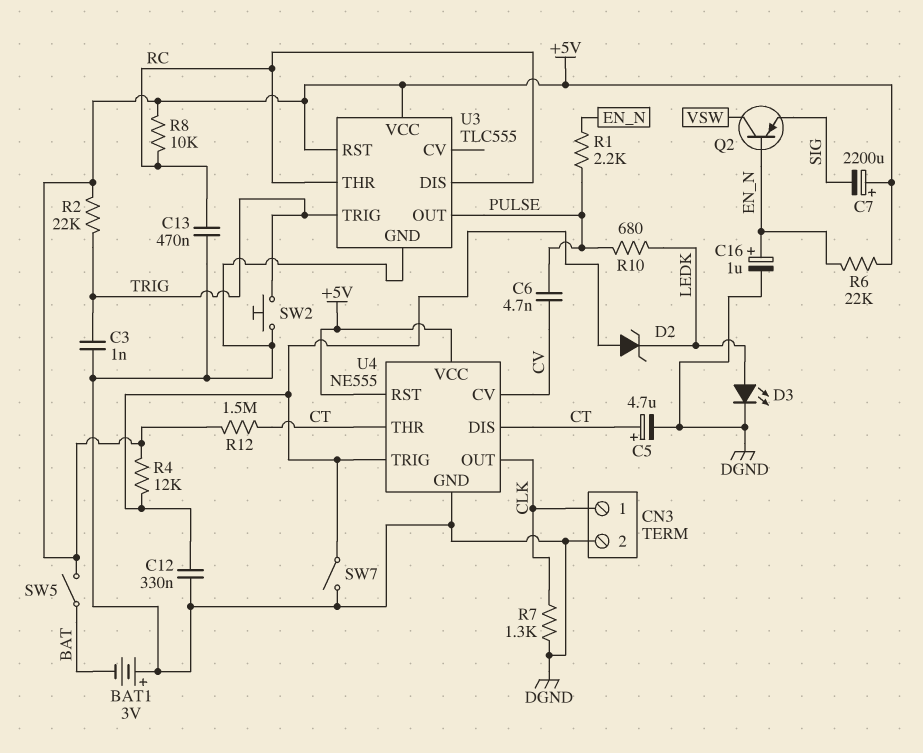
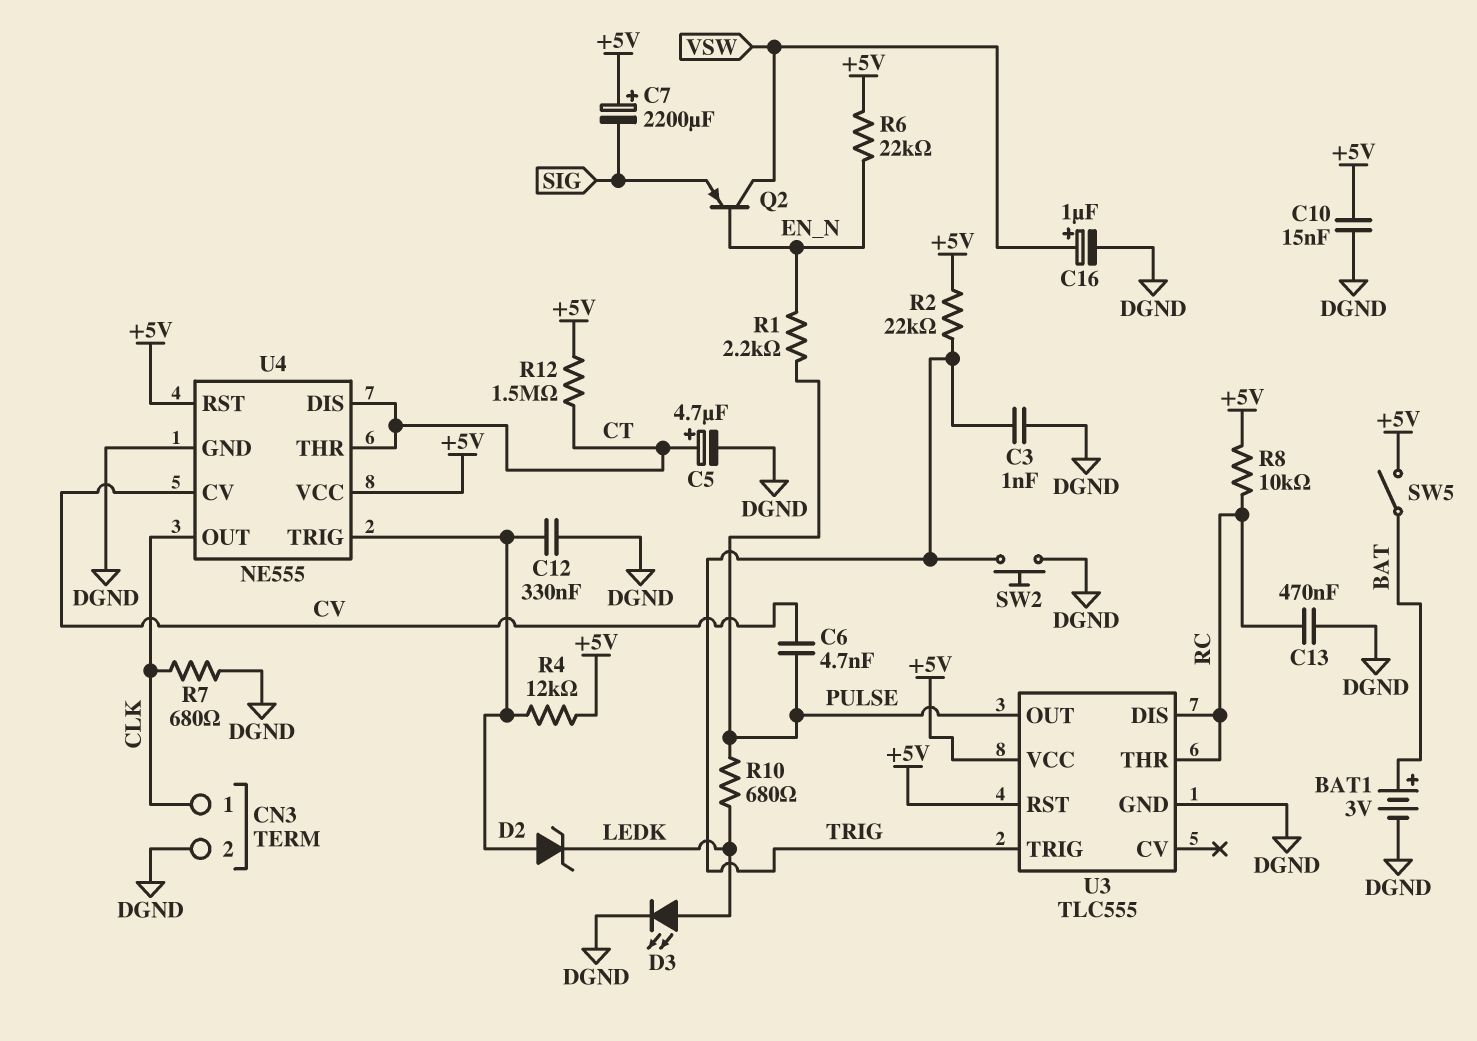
BAT1: 3V (plus DGND, minus BAT) -> 3V (plus BAT, minus DGND)
C10: none -> 15nF (+5V, DGND)
C16: 1uF (plus EN_N, minus DGND) -> 1uF (plus VSW, minus DGND)
R7: 1.3k (CLK, DGND) -> 680 (CLK, DGND)
SW7: switch (DGND, U4/TRIG) -> none

